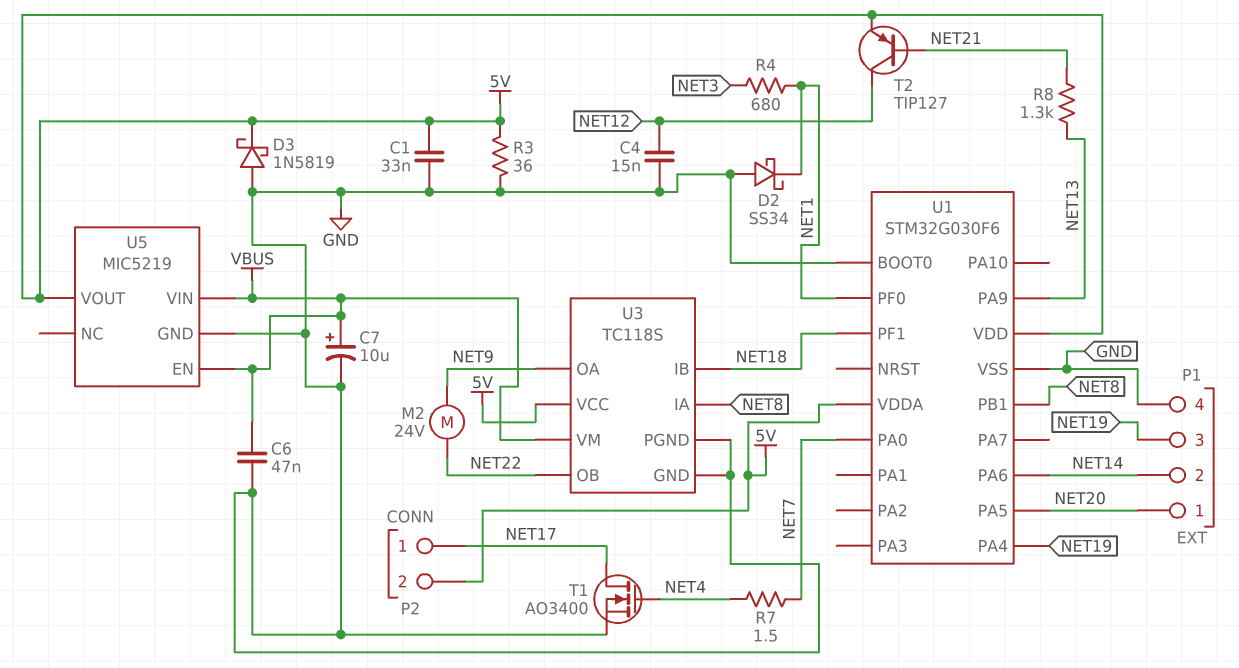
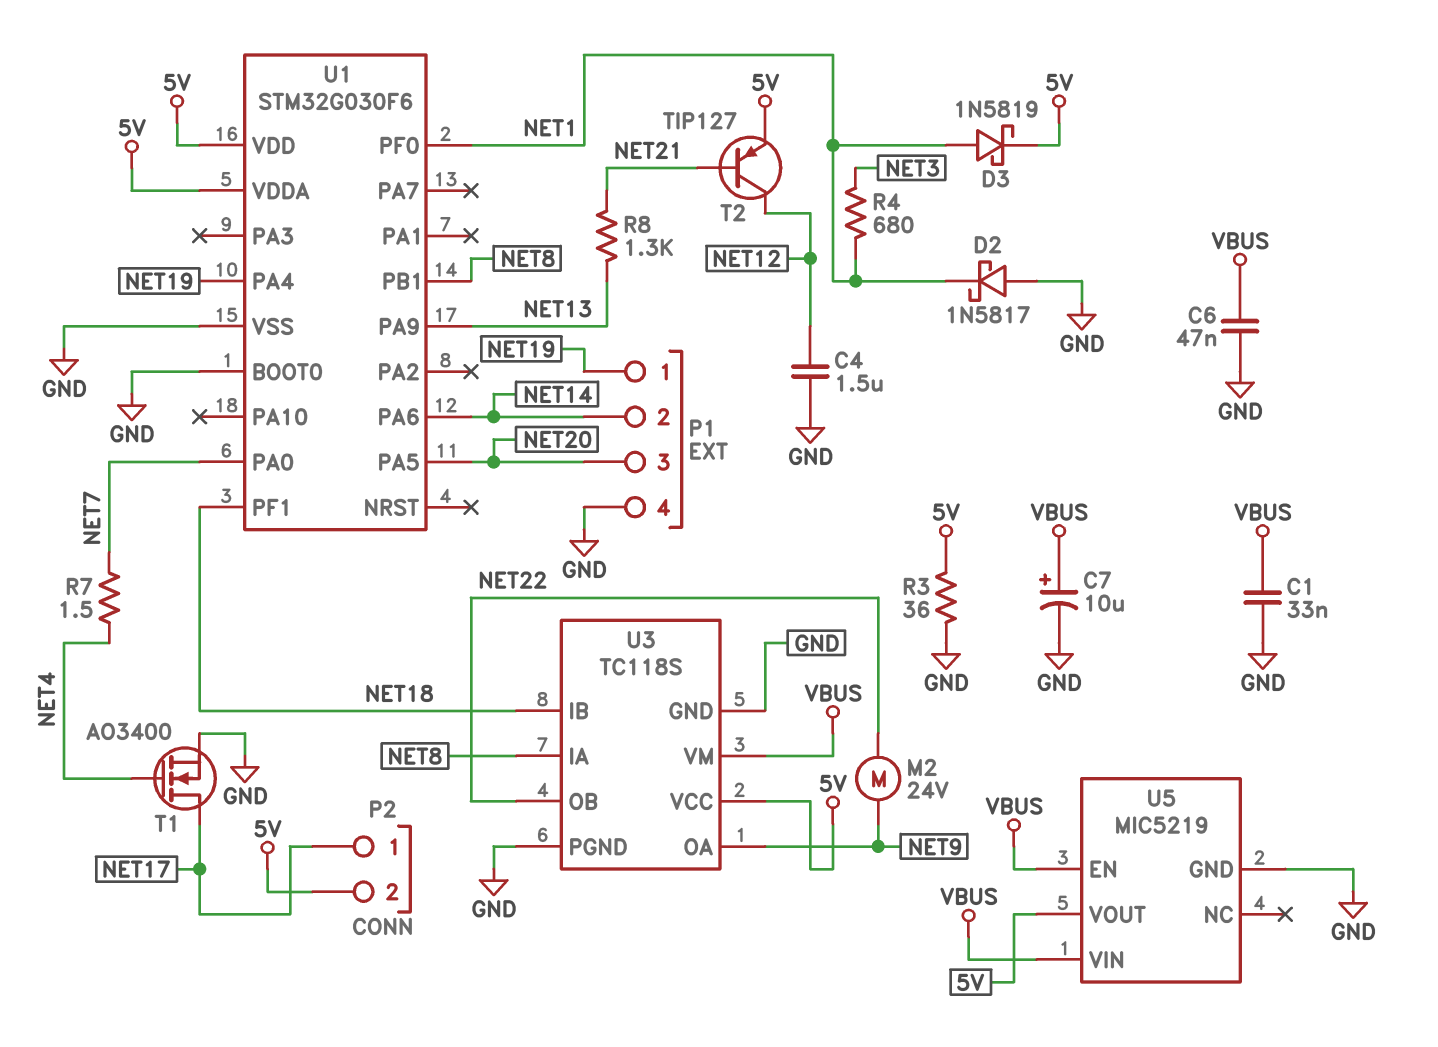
C1: 33nF (5V, GND) -> 33nF (GND, VBUS)
C4: 15nF (GND, NET12) -> 1.5uF (GND, NET12)
D2: schottky SS34 (A GND, K NET1) -> schottky 1N5817 (A GND, K NET1)
D3: schottky 1N5819 (A GND, K 5V) -> schottky 1N5819 (A NET1, K 5V)
P1 pin 1: NET20 -> NET19
P1 pin 3: NET19 -> NET20

